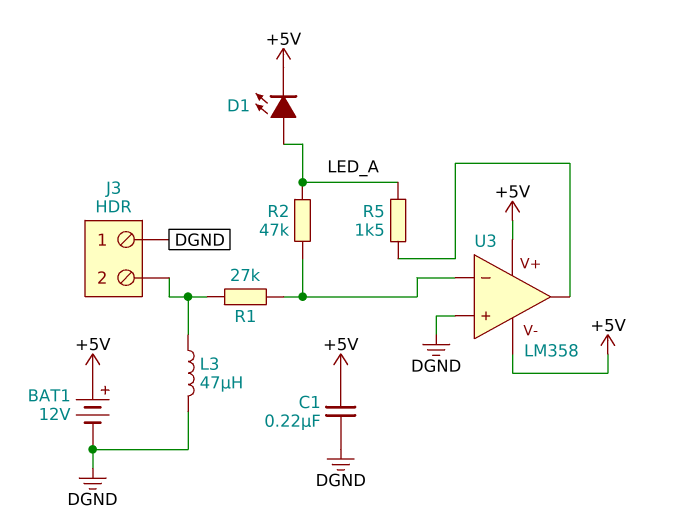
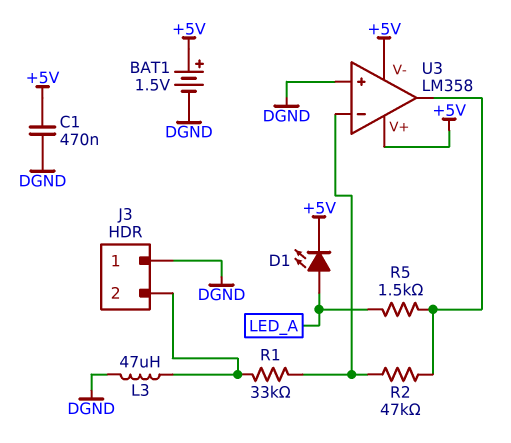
BAT1: 12V (plus +5V, minus DGND) -> 1.5V (plus +5V, minus DGND)
C1: 220nF (+5V, DGND) -> 470nF (+5V, DGND)
R1: 27k (J3/2, U3/in-) -> 33k (J3/2, U3/in-)
R2: 47k (LED_A, U3/in-) -> 47k (U3/in-, U3/out)

